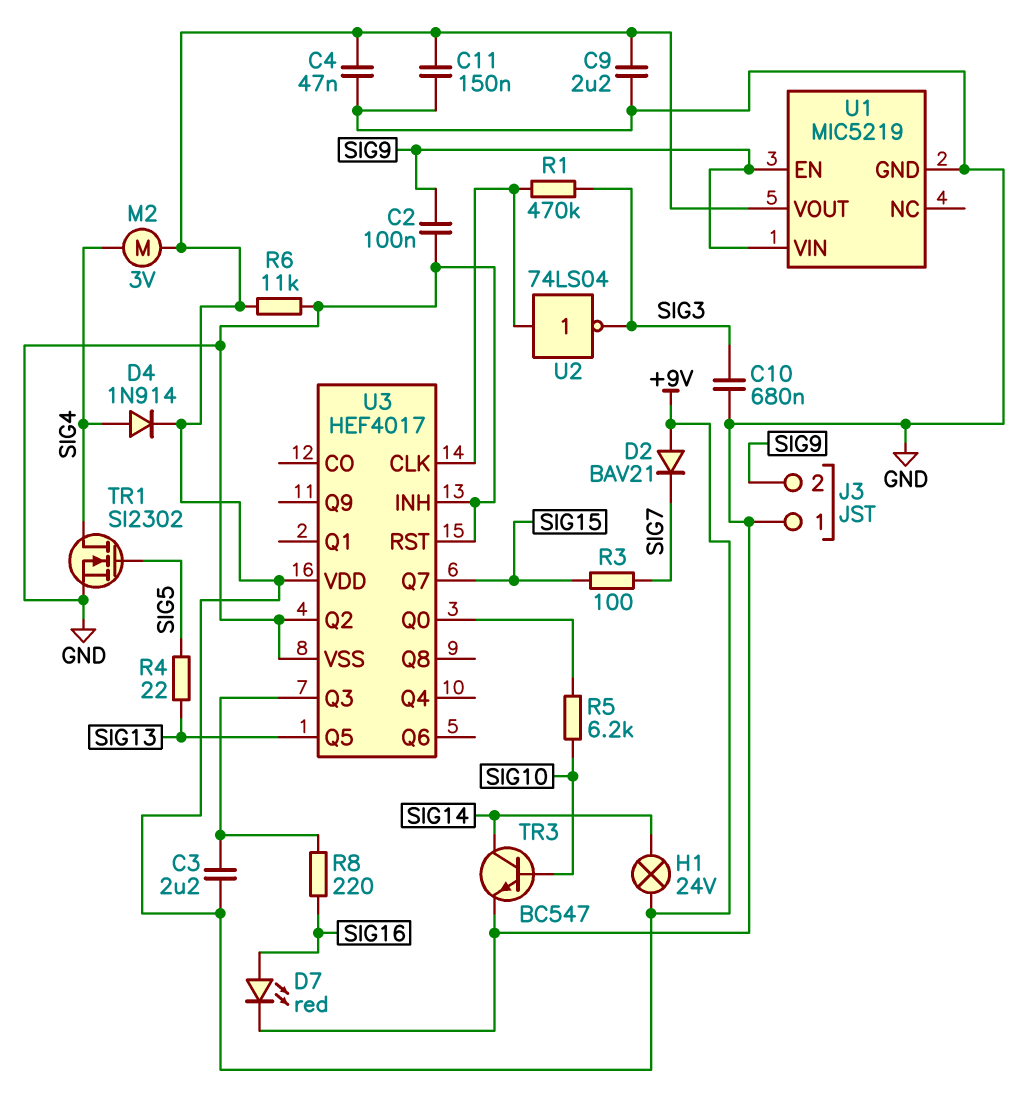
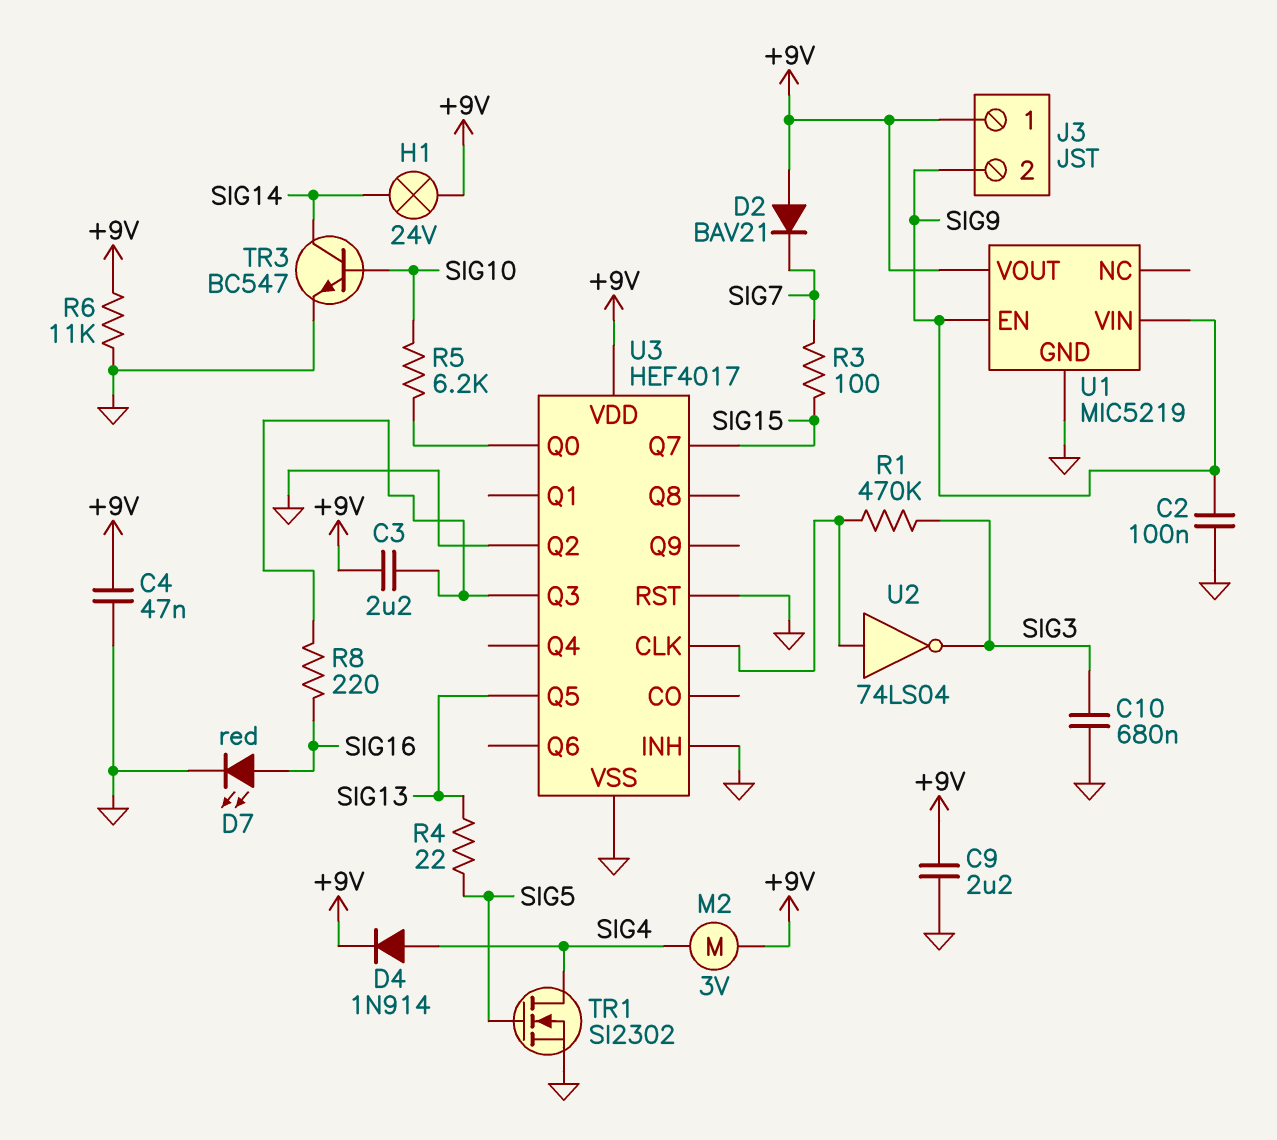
C11: 150nF (+9V, GND) -> none
J3 pin 1: GND -> +9V

